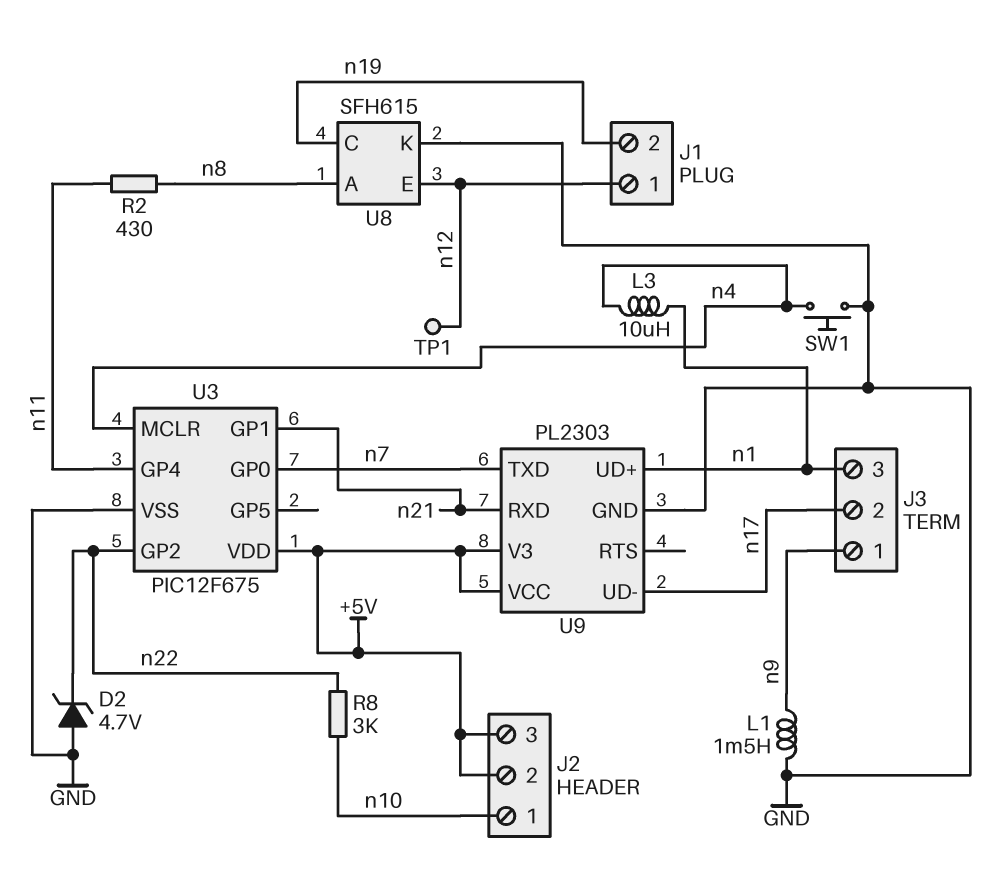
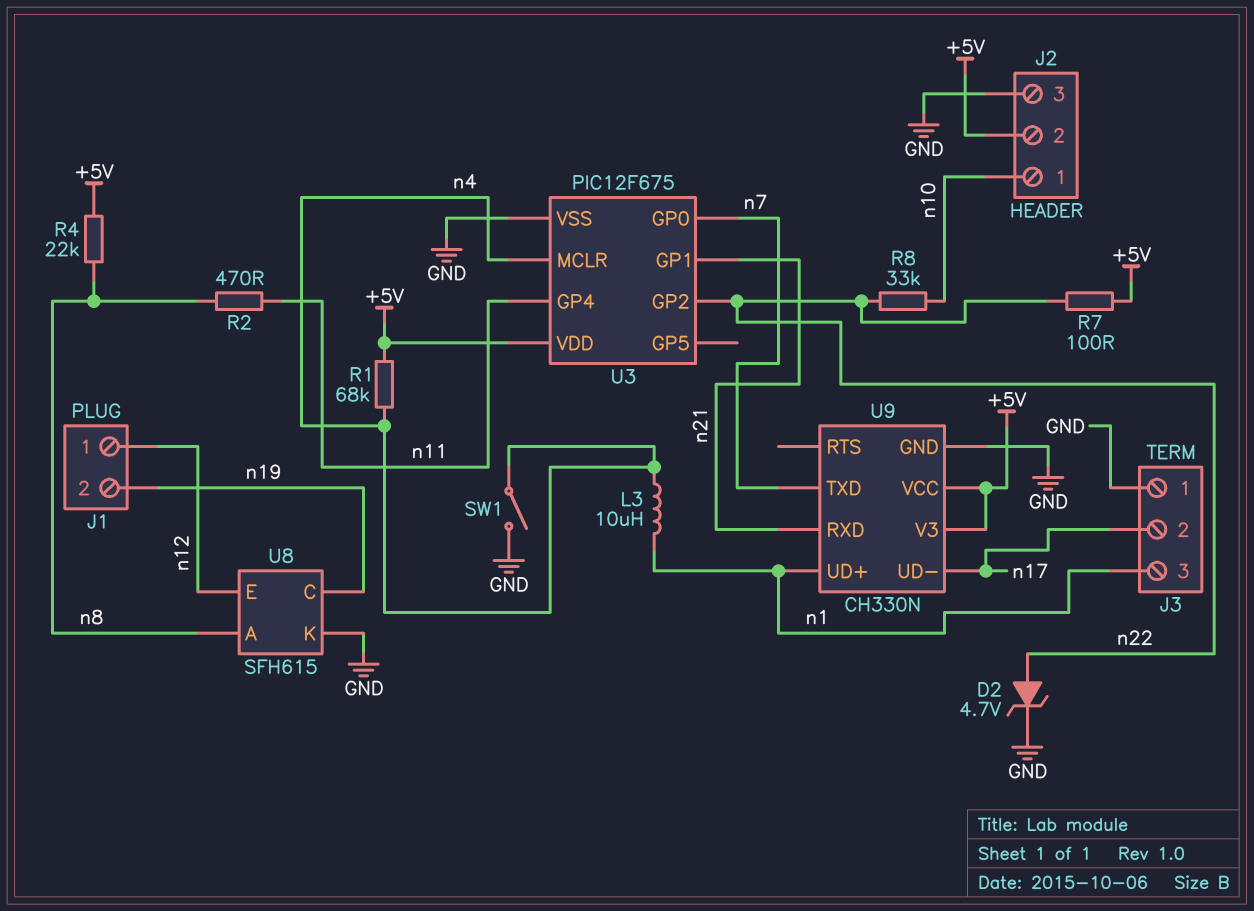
D2: zener 4.7V (A GND, K n22) -> zener 4.7V (A n22, K GND)
J2 pin 3: +5V -> GND
J3 pin 1: n9 -> GND
L1: 1.5mH (GND, n9) -> none
R1: none -> 68k (+5V, n4)
R2: 430 (n8, n11) -> 470 (n8, n11)
R4: none -> 22k (+5V, n8)
R7: none -> 100 (+5V, n22)
R8: 3k (n10, n22) -> 33k (n10, n22)
SW1: button (GND, n4) -> switch (GND, n4)
TP1: test point (n12) -> none
U9: PL2303 -> CH330N

